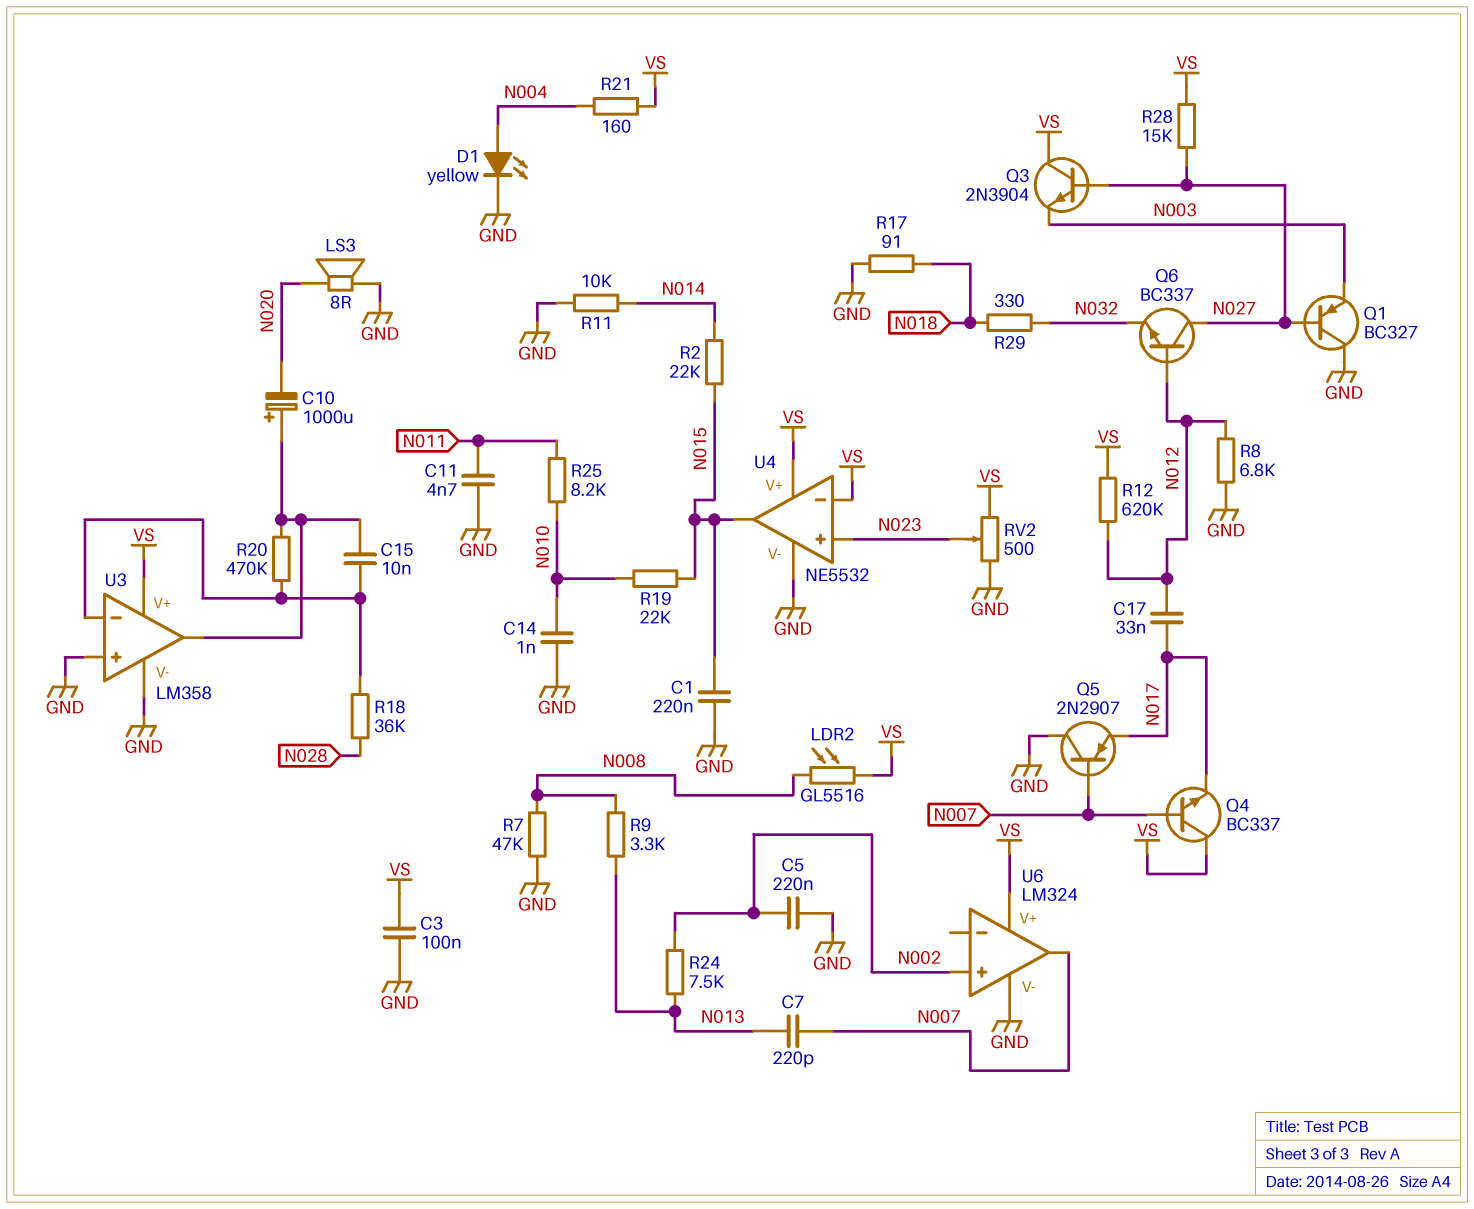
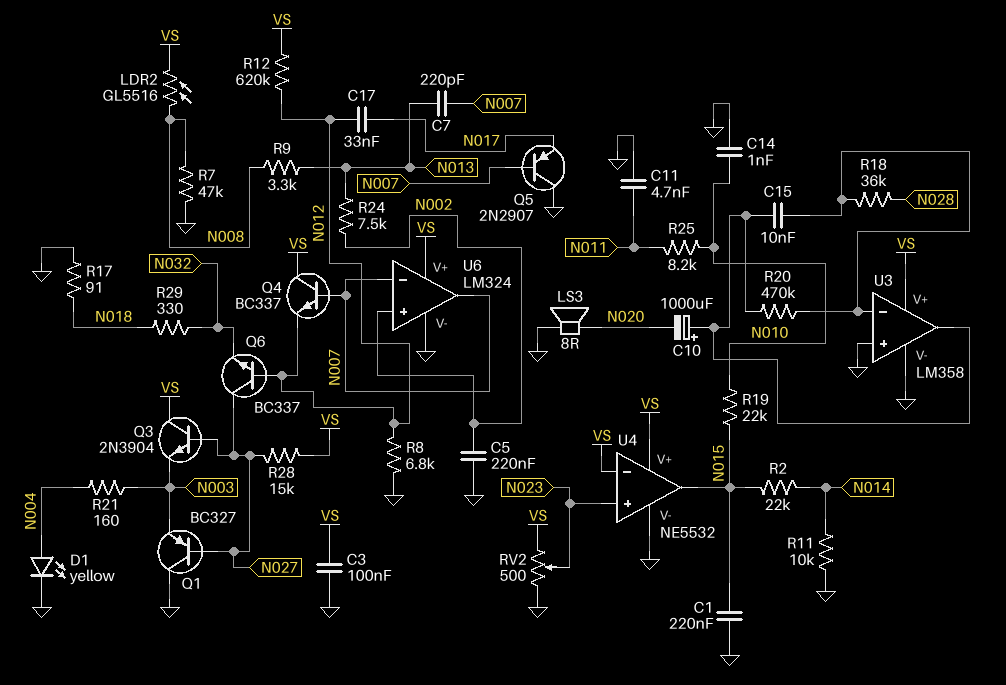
Q4: NPN BC337 (B N007, C VS, E N017) -> NPN BC337 (B N007, C VS, E N012)
R21: 160 (N004, VS) -> 160 (N003, N004)
U6 pin in-: none -> N007

